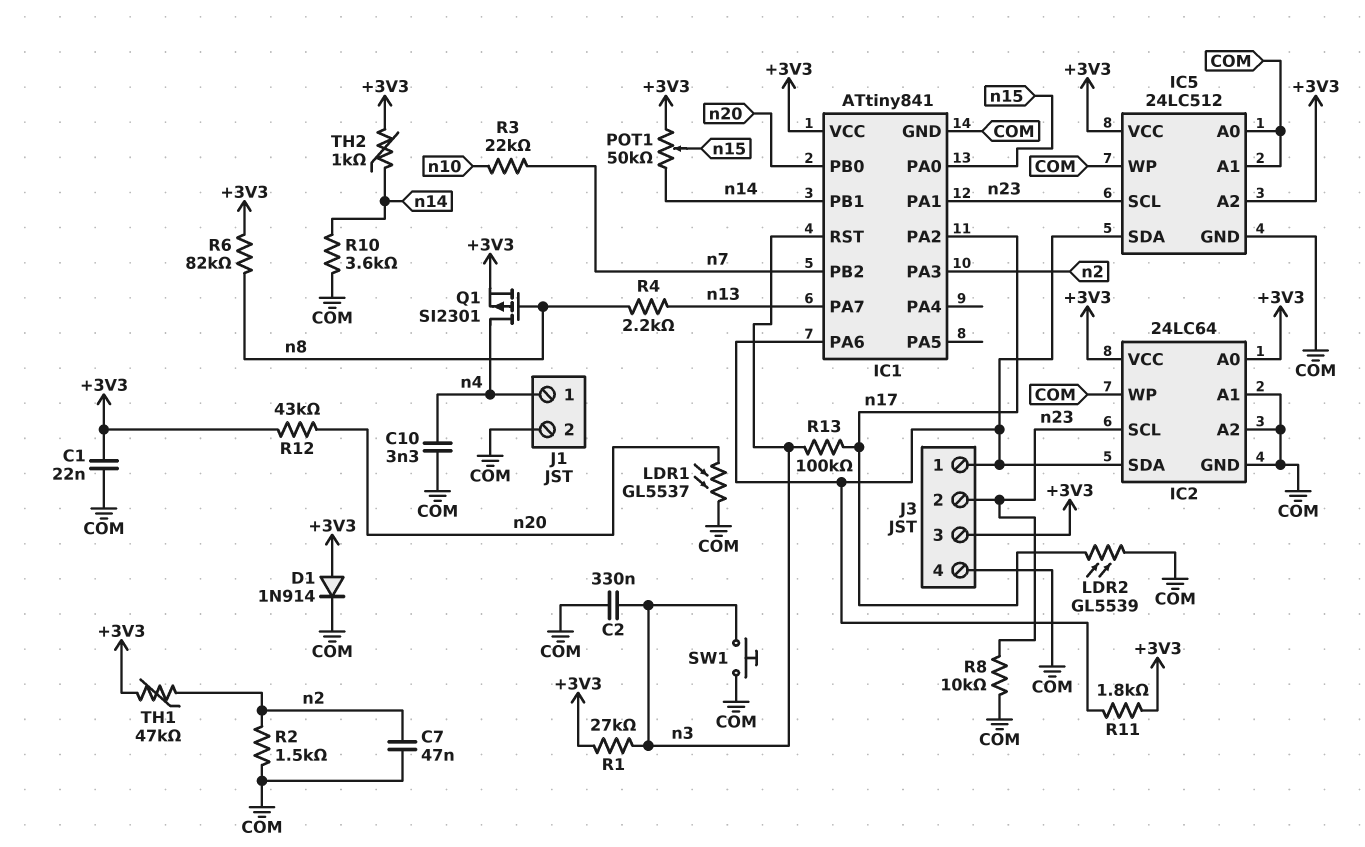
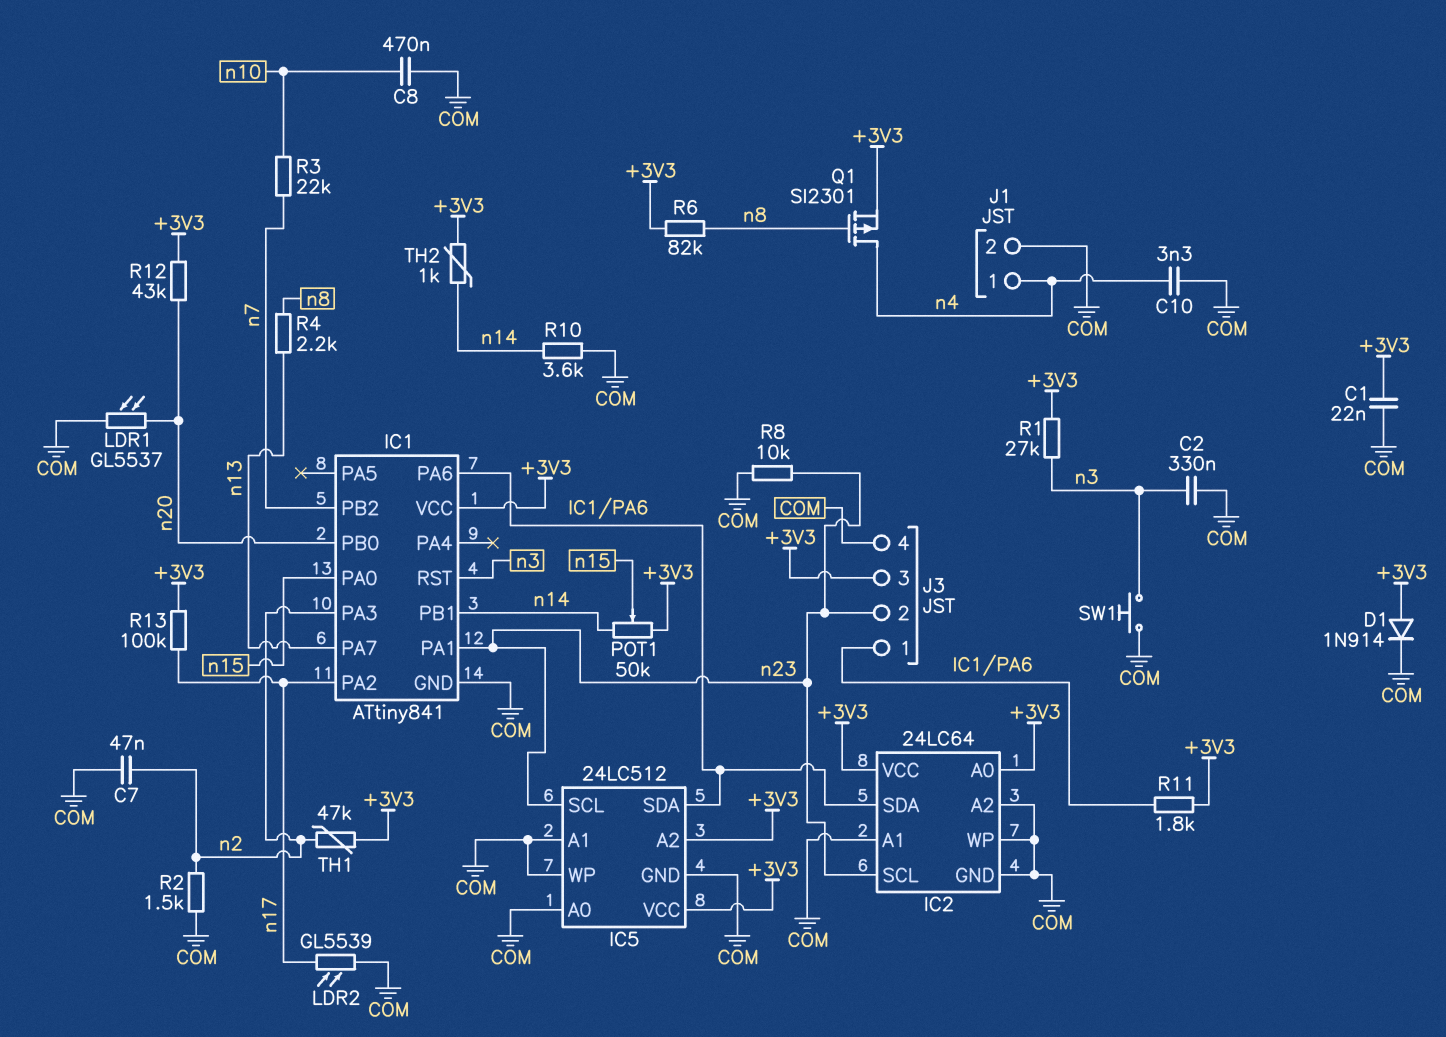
C8: none -> 470nF (COM, n10)
R13: 100k (n3, n17) -> 100k (+3V3, n17)

